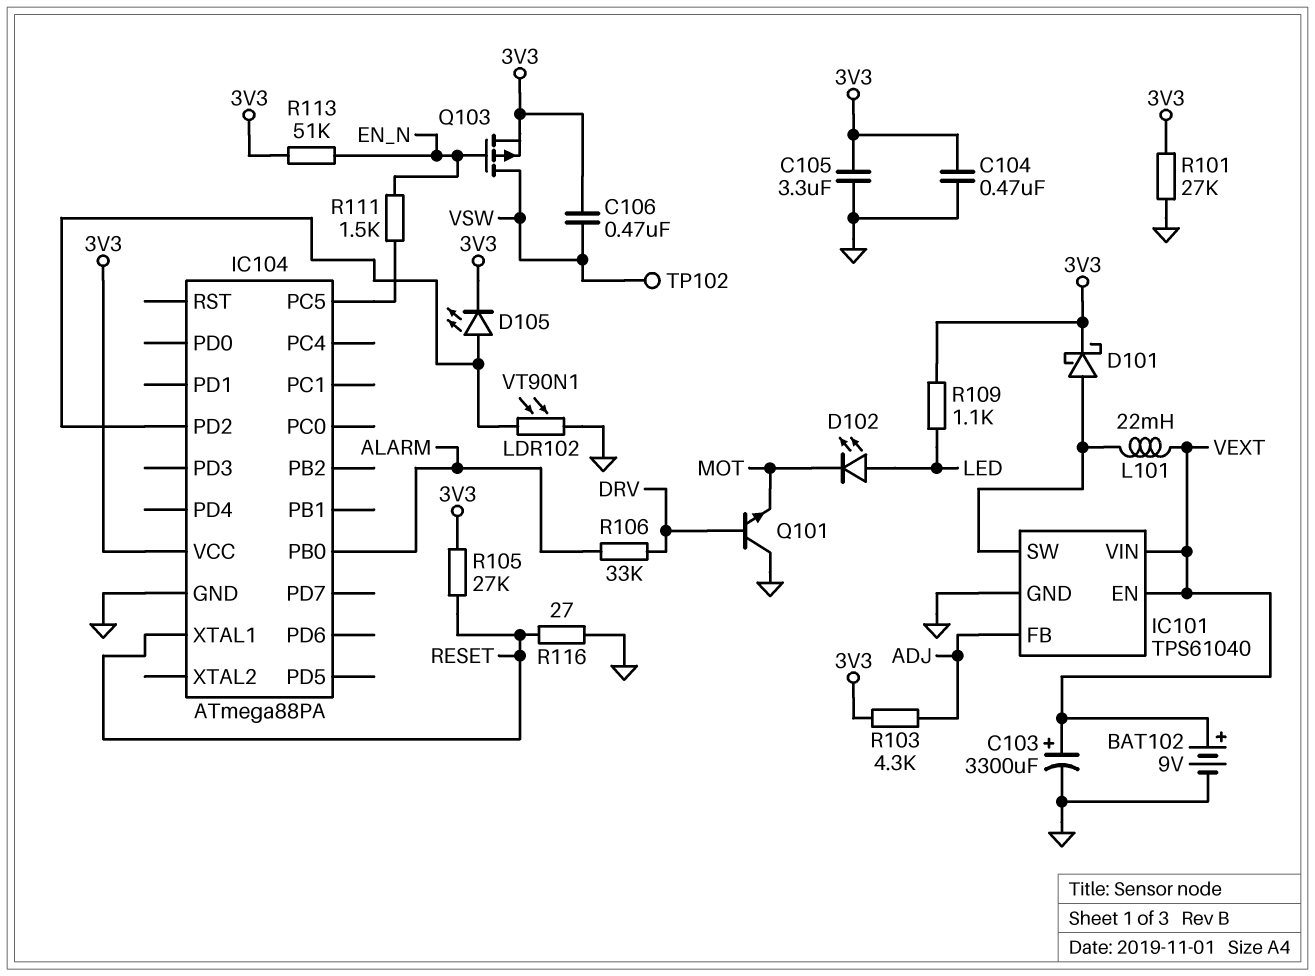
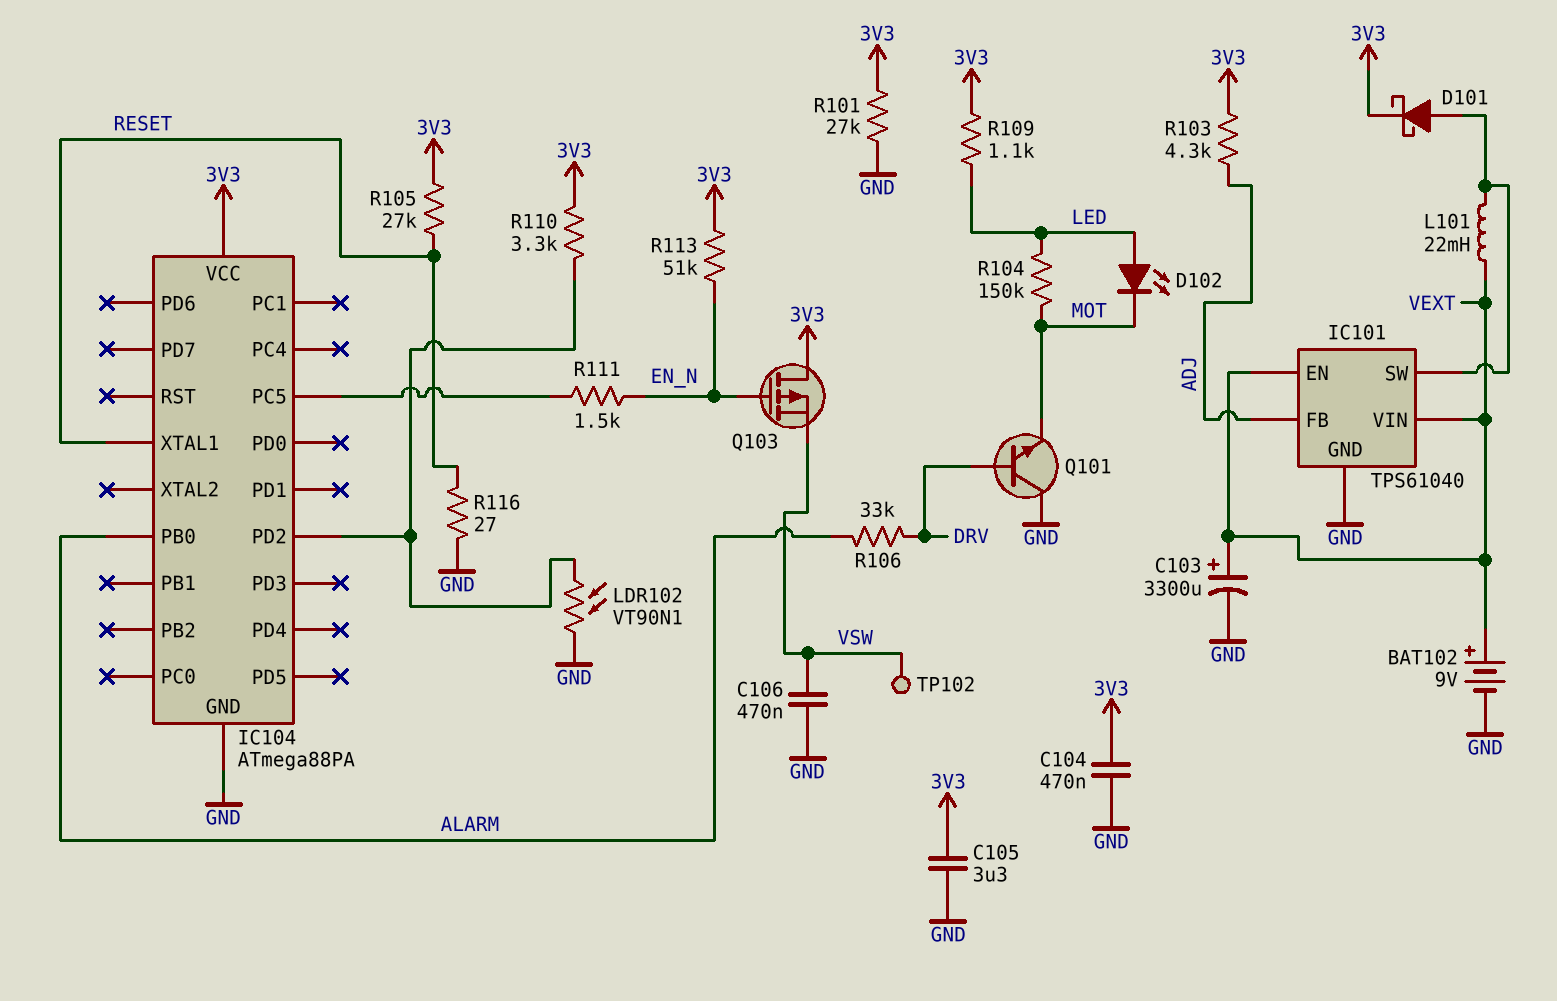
C106: 470nF (3V3, VSW) -> 470nF (GND, VSW)
D105: LED (A IC104/PD2, K 3V3) -> none
Q103: PMOS (G EN_N, D VSW, S 3V3) -> PMOS (G EN_N, D 3V3, S VSW)
R104: none -> 150k (LED, MOT)
R110: none -> 3.3k (3V3, IC104/PD2)

